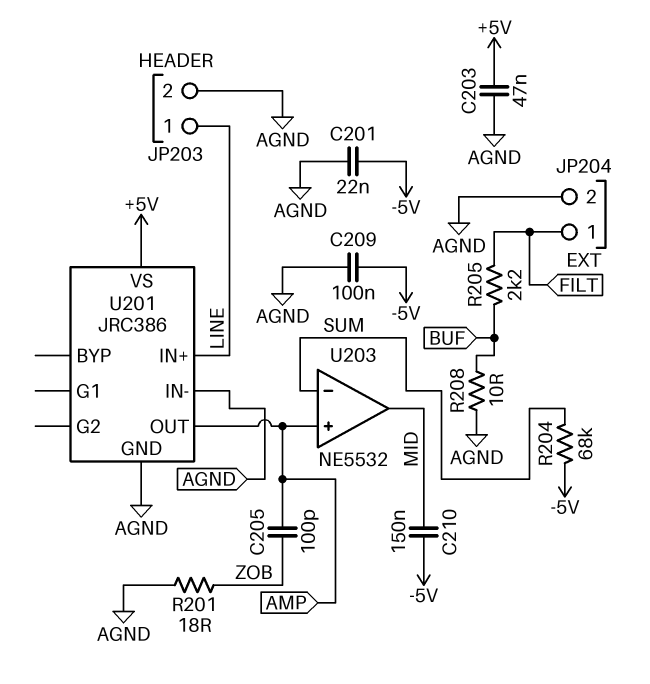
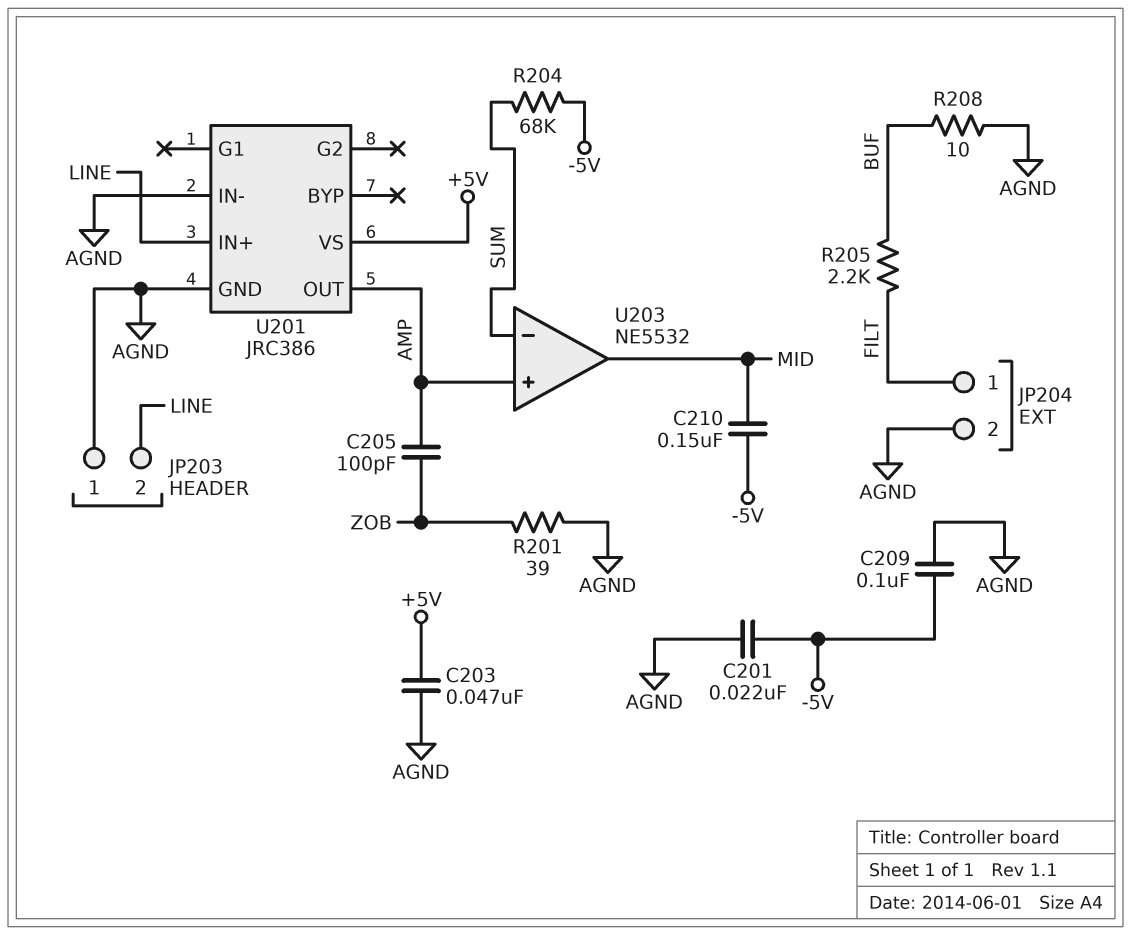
JP203 pin 1: LINE -> AGND
JP203 pin 2: AGND -> LINE
R201: 18 (AGND, ZOB) -> 39 (AGND, ZOB)

